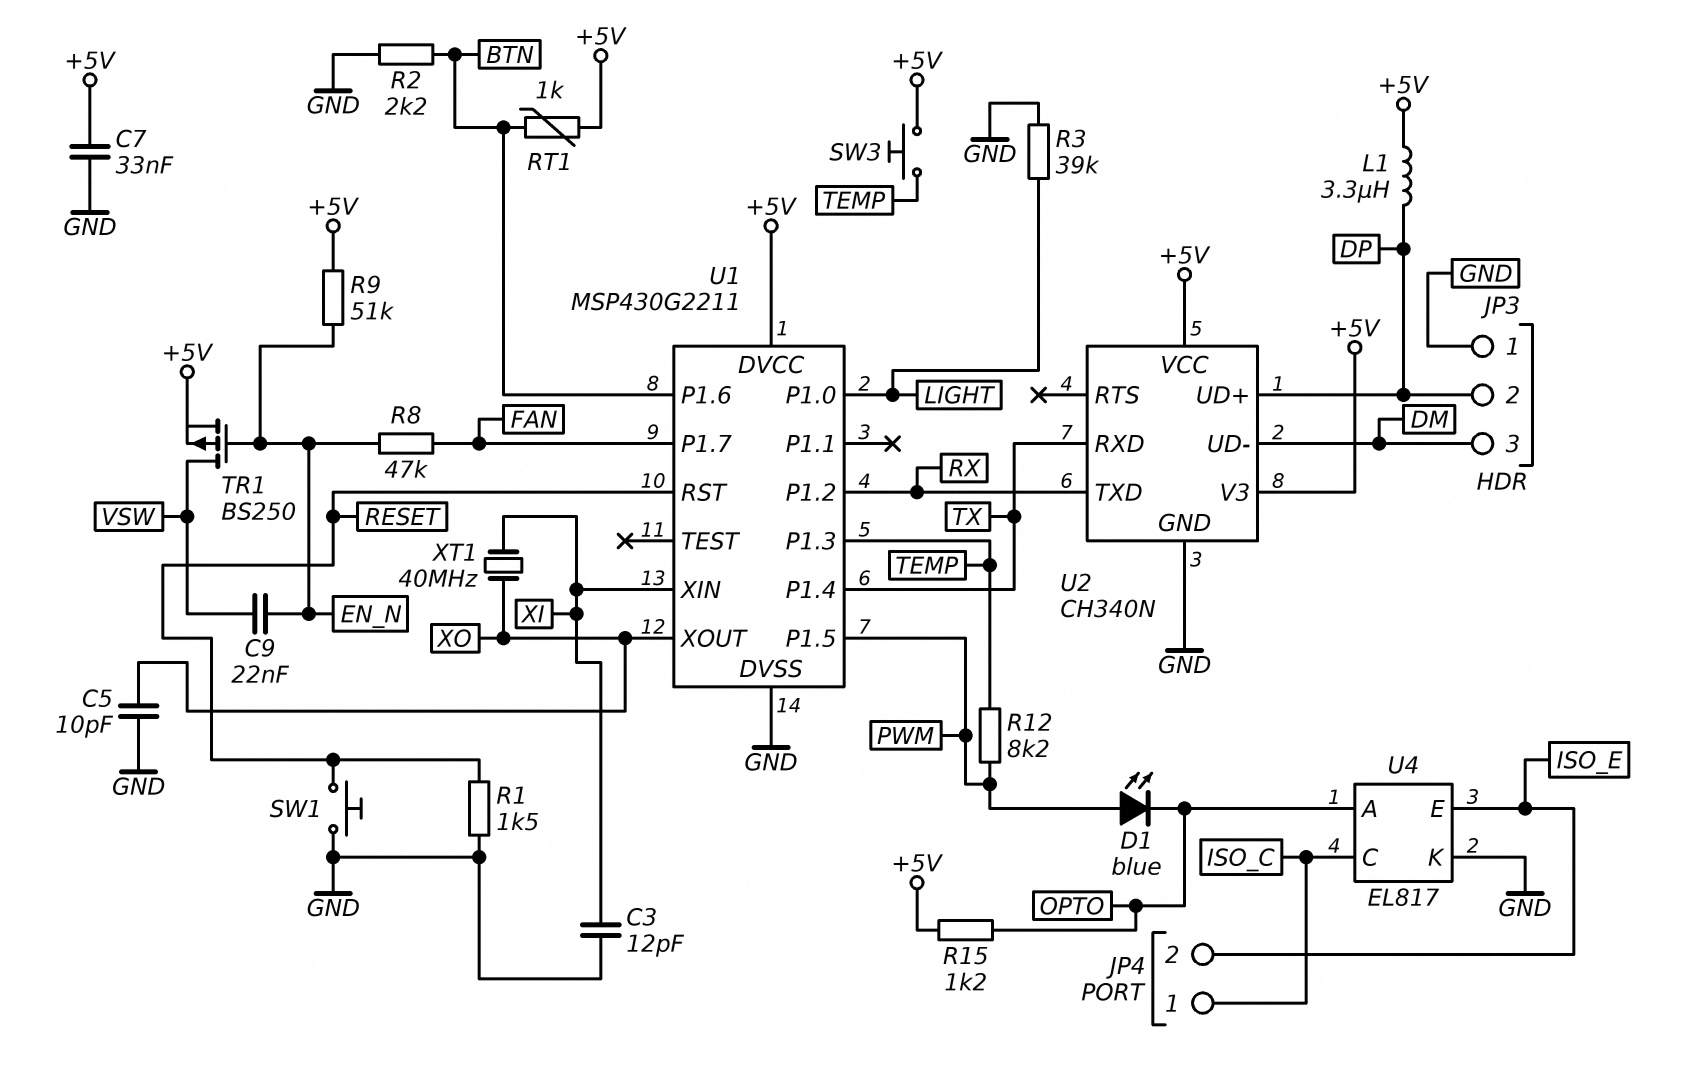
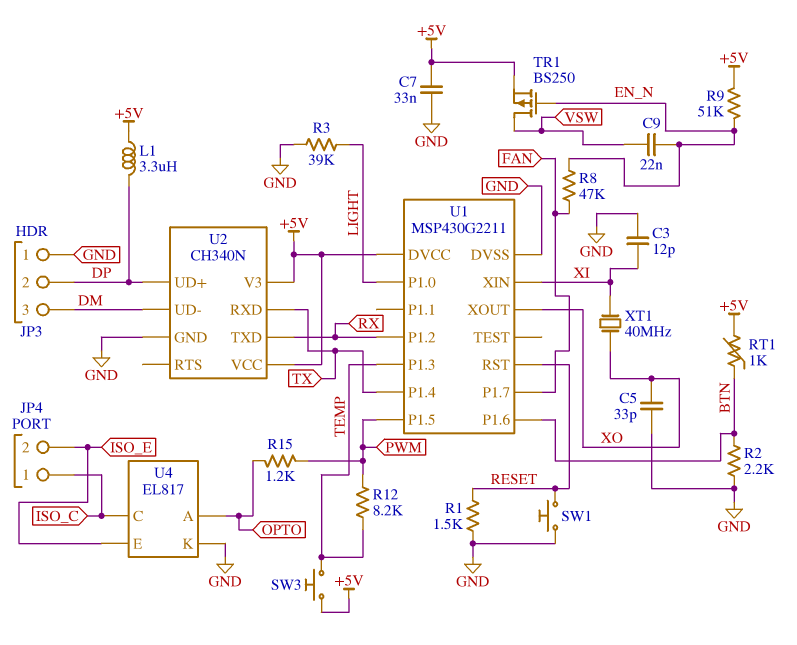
C5: 10pF (GND, XO) -> 33pF (GND, XO)
D1: LED blue (A PWM, K OPTO) -> none
R15: 1.2k (+5V, OPTO) -> 1.2k (OPTO, PWM)

